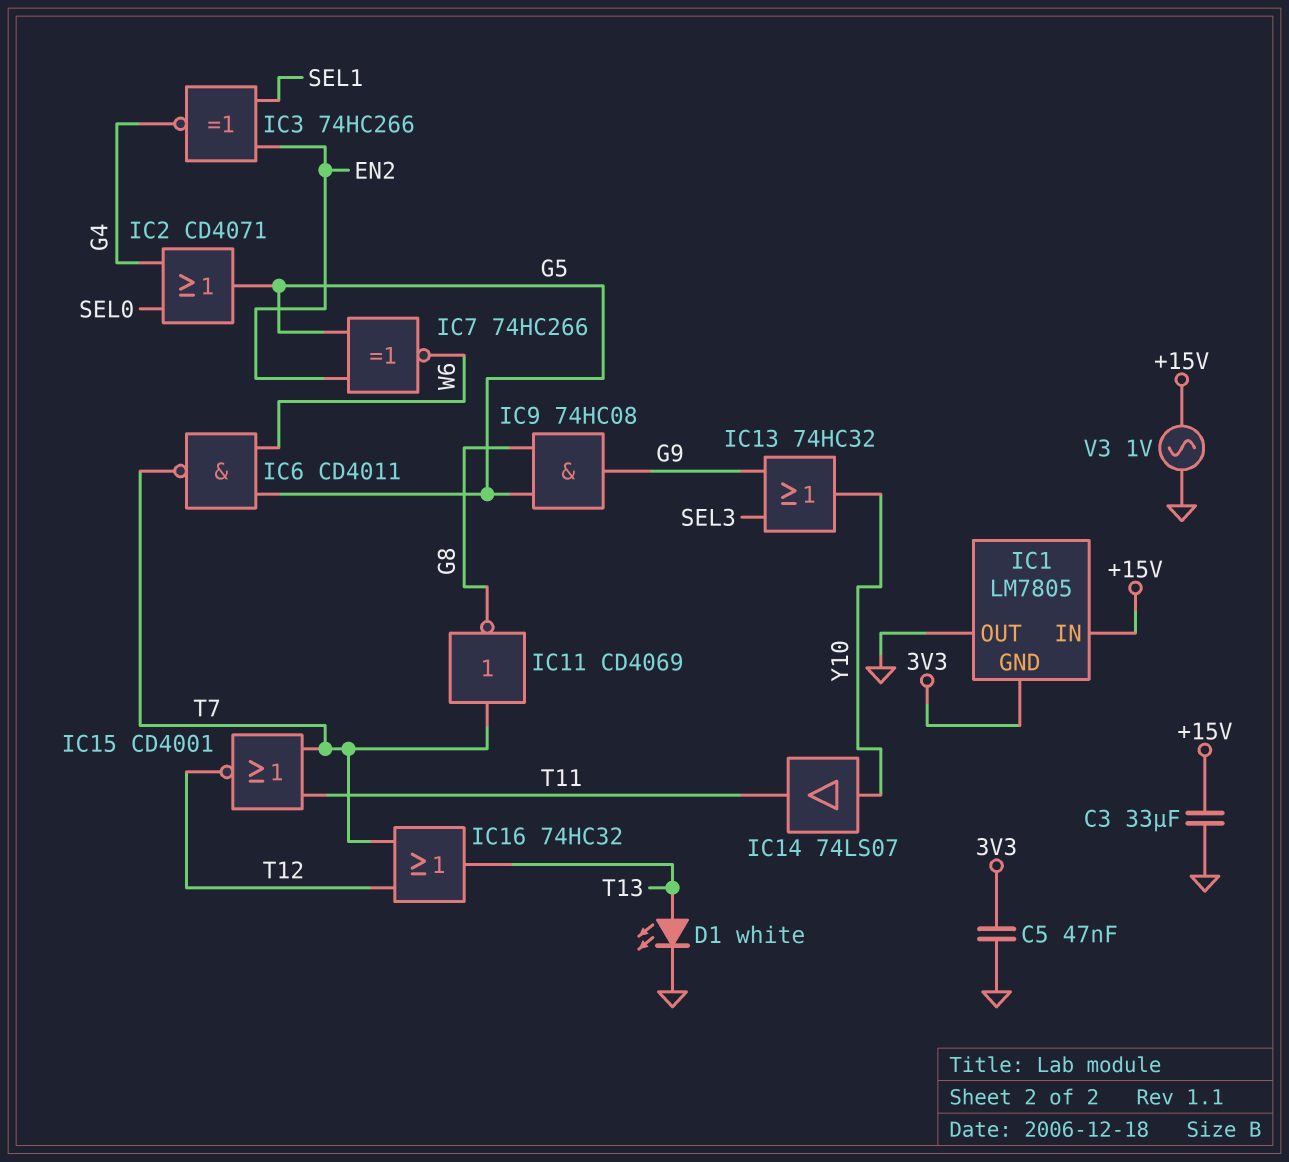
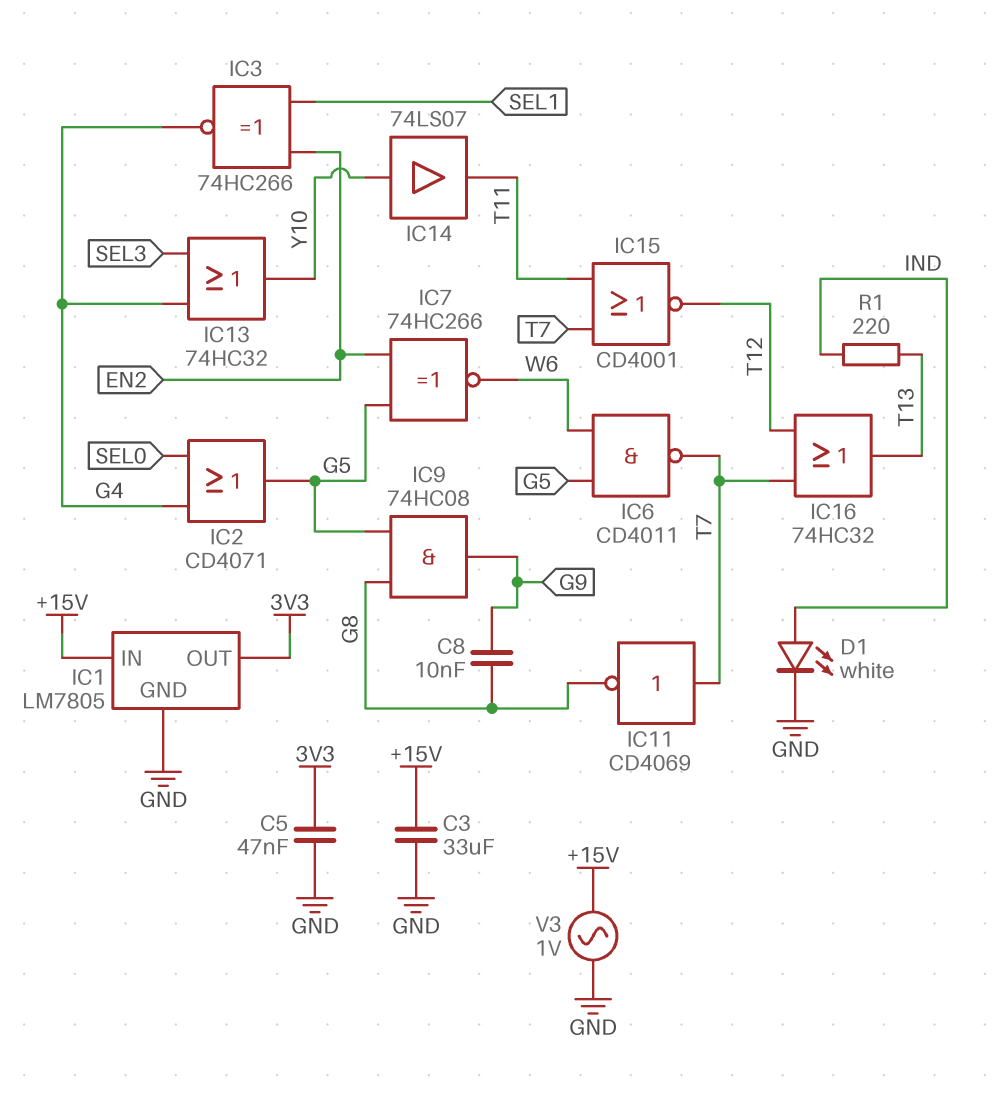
C8: none -> 10nF (G8, G9)
D1: LED white (A T13, K GND) -> LED white (A IND, K GND)
IC1 pin GND: 3V3 -> GND
IC1 pin OUT: GND -> 3V3
IC13: OR 74HC32 (in G9, in SEL3, out Y10) -> OR 74HC32 (in G4, in SEL3, out Y10)
R1: none -> 220 (IND, T13)

